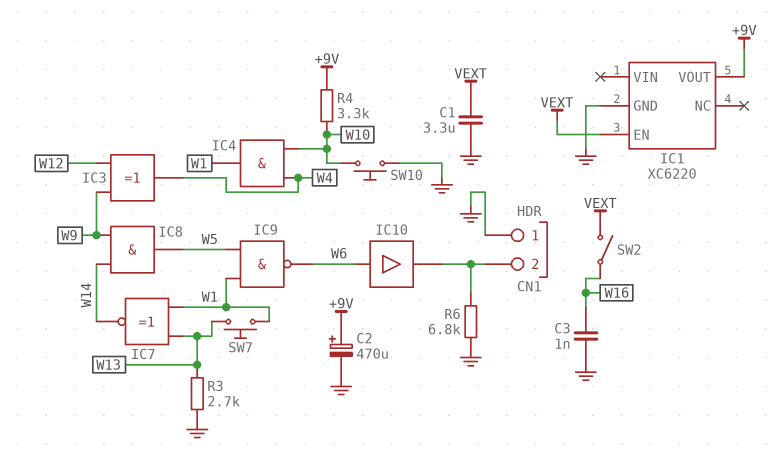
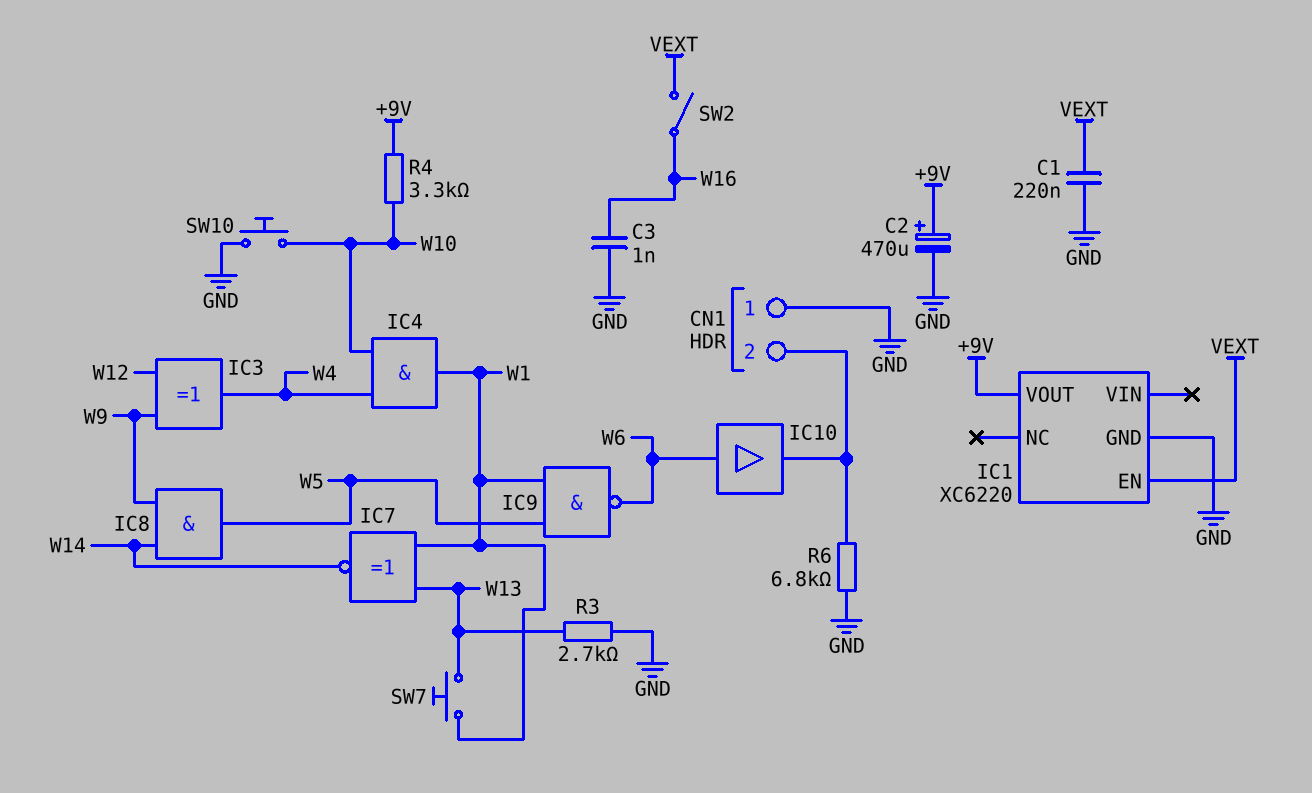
C1: 3.3uF (GND, VEXT) -> 220nF (GND, VEXT)

